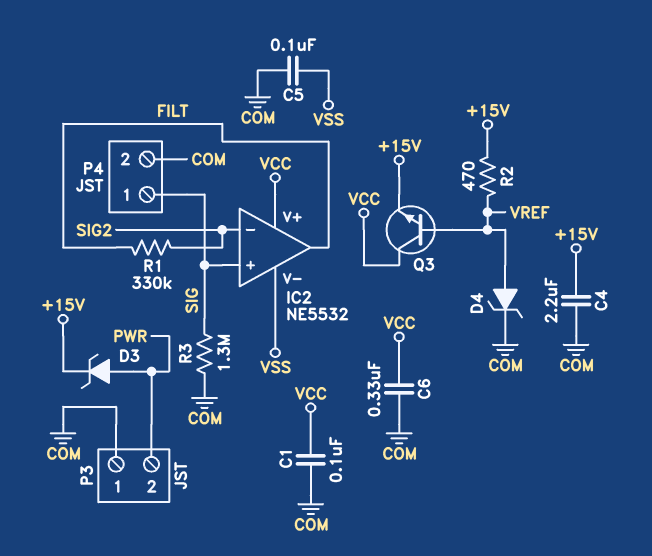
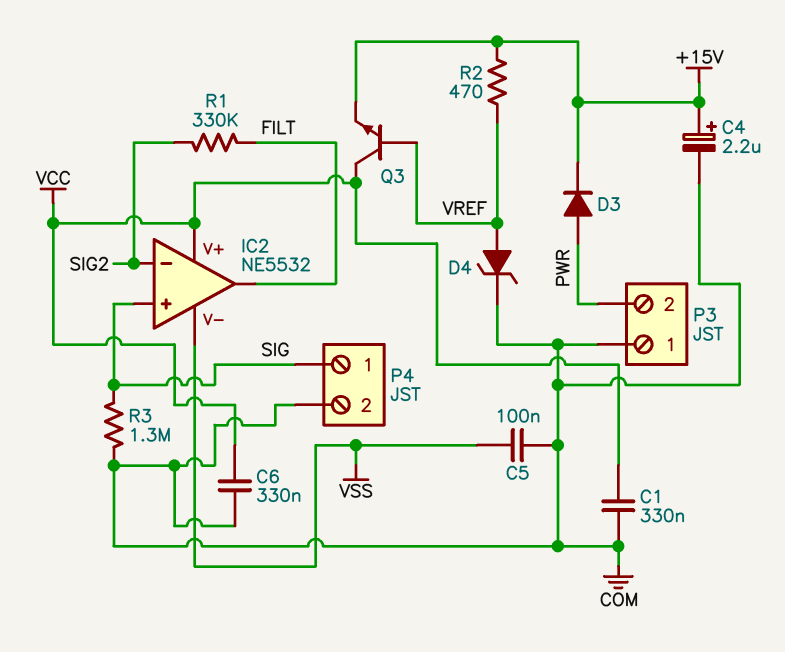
C1: 100nF (COM, VCC) -> 330nF (COM, VCC)
C4: 2.2uF (+15V, COM) -> 2.2uF (plus +15V, minus COM)
D3: zener (A PWR, K +15V) -> diode (A PWR, K +15V)

